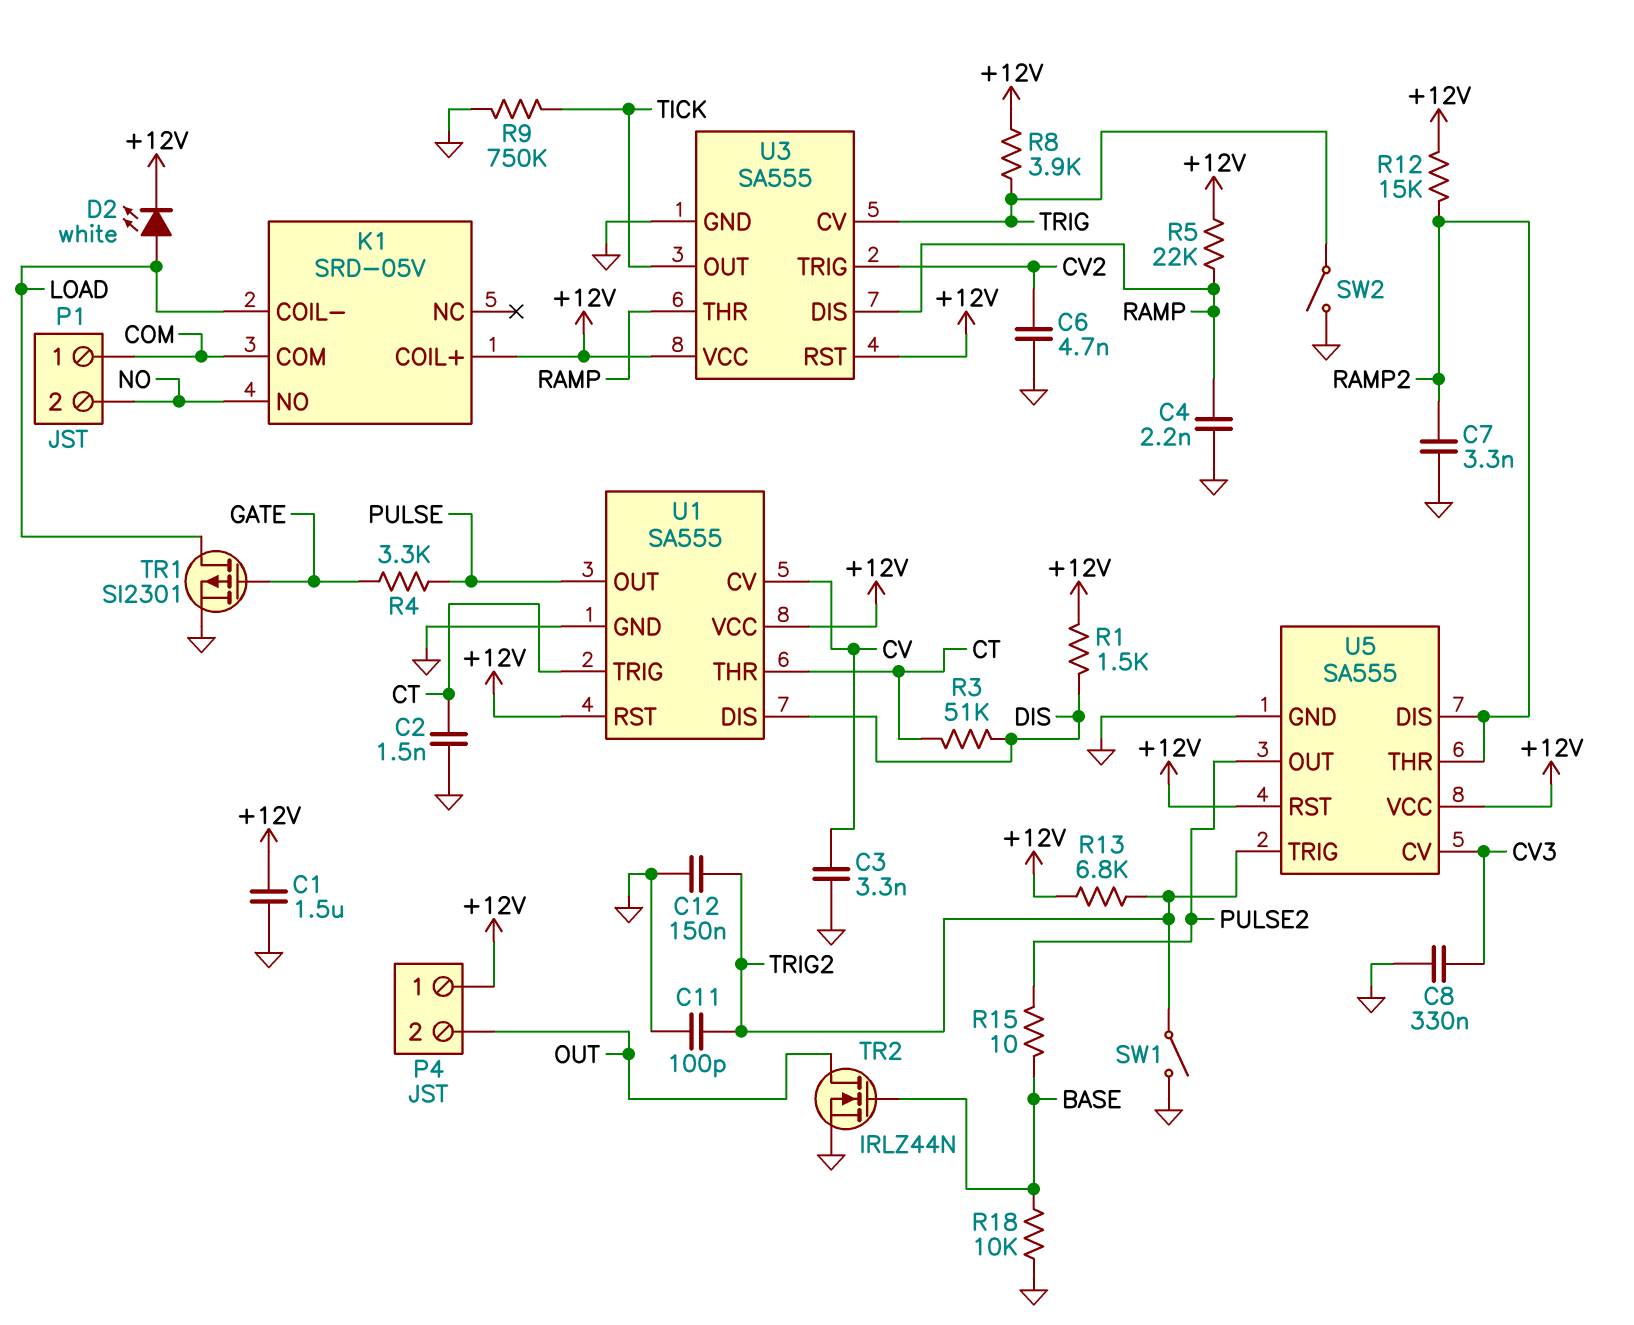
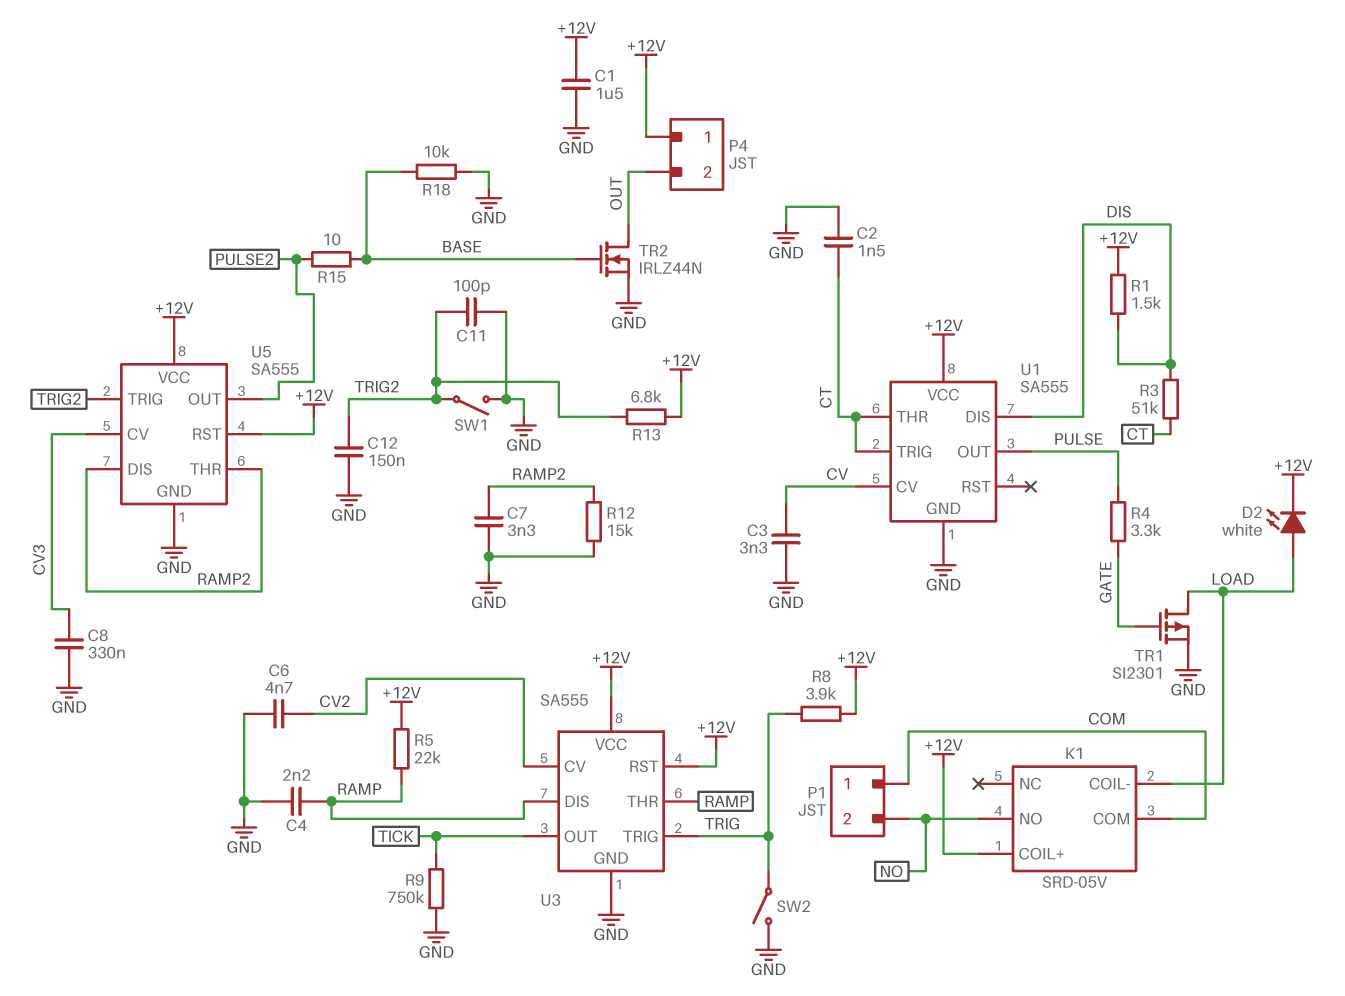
R12: 15k (+12V, RAMP2) -> 15k (GND, RAMP2)
U1 pin RST: +12V -> none
U3 pin CV: TRIG -> CV2
U3 pin TRIG: CV2 -> TRIG

